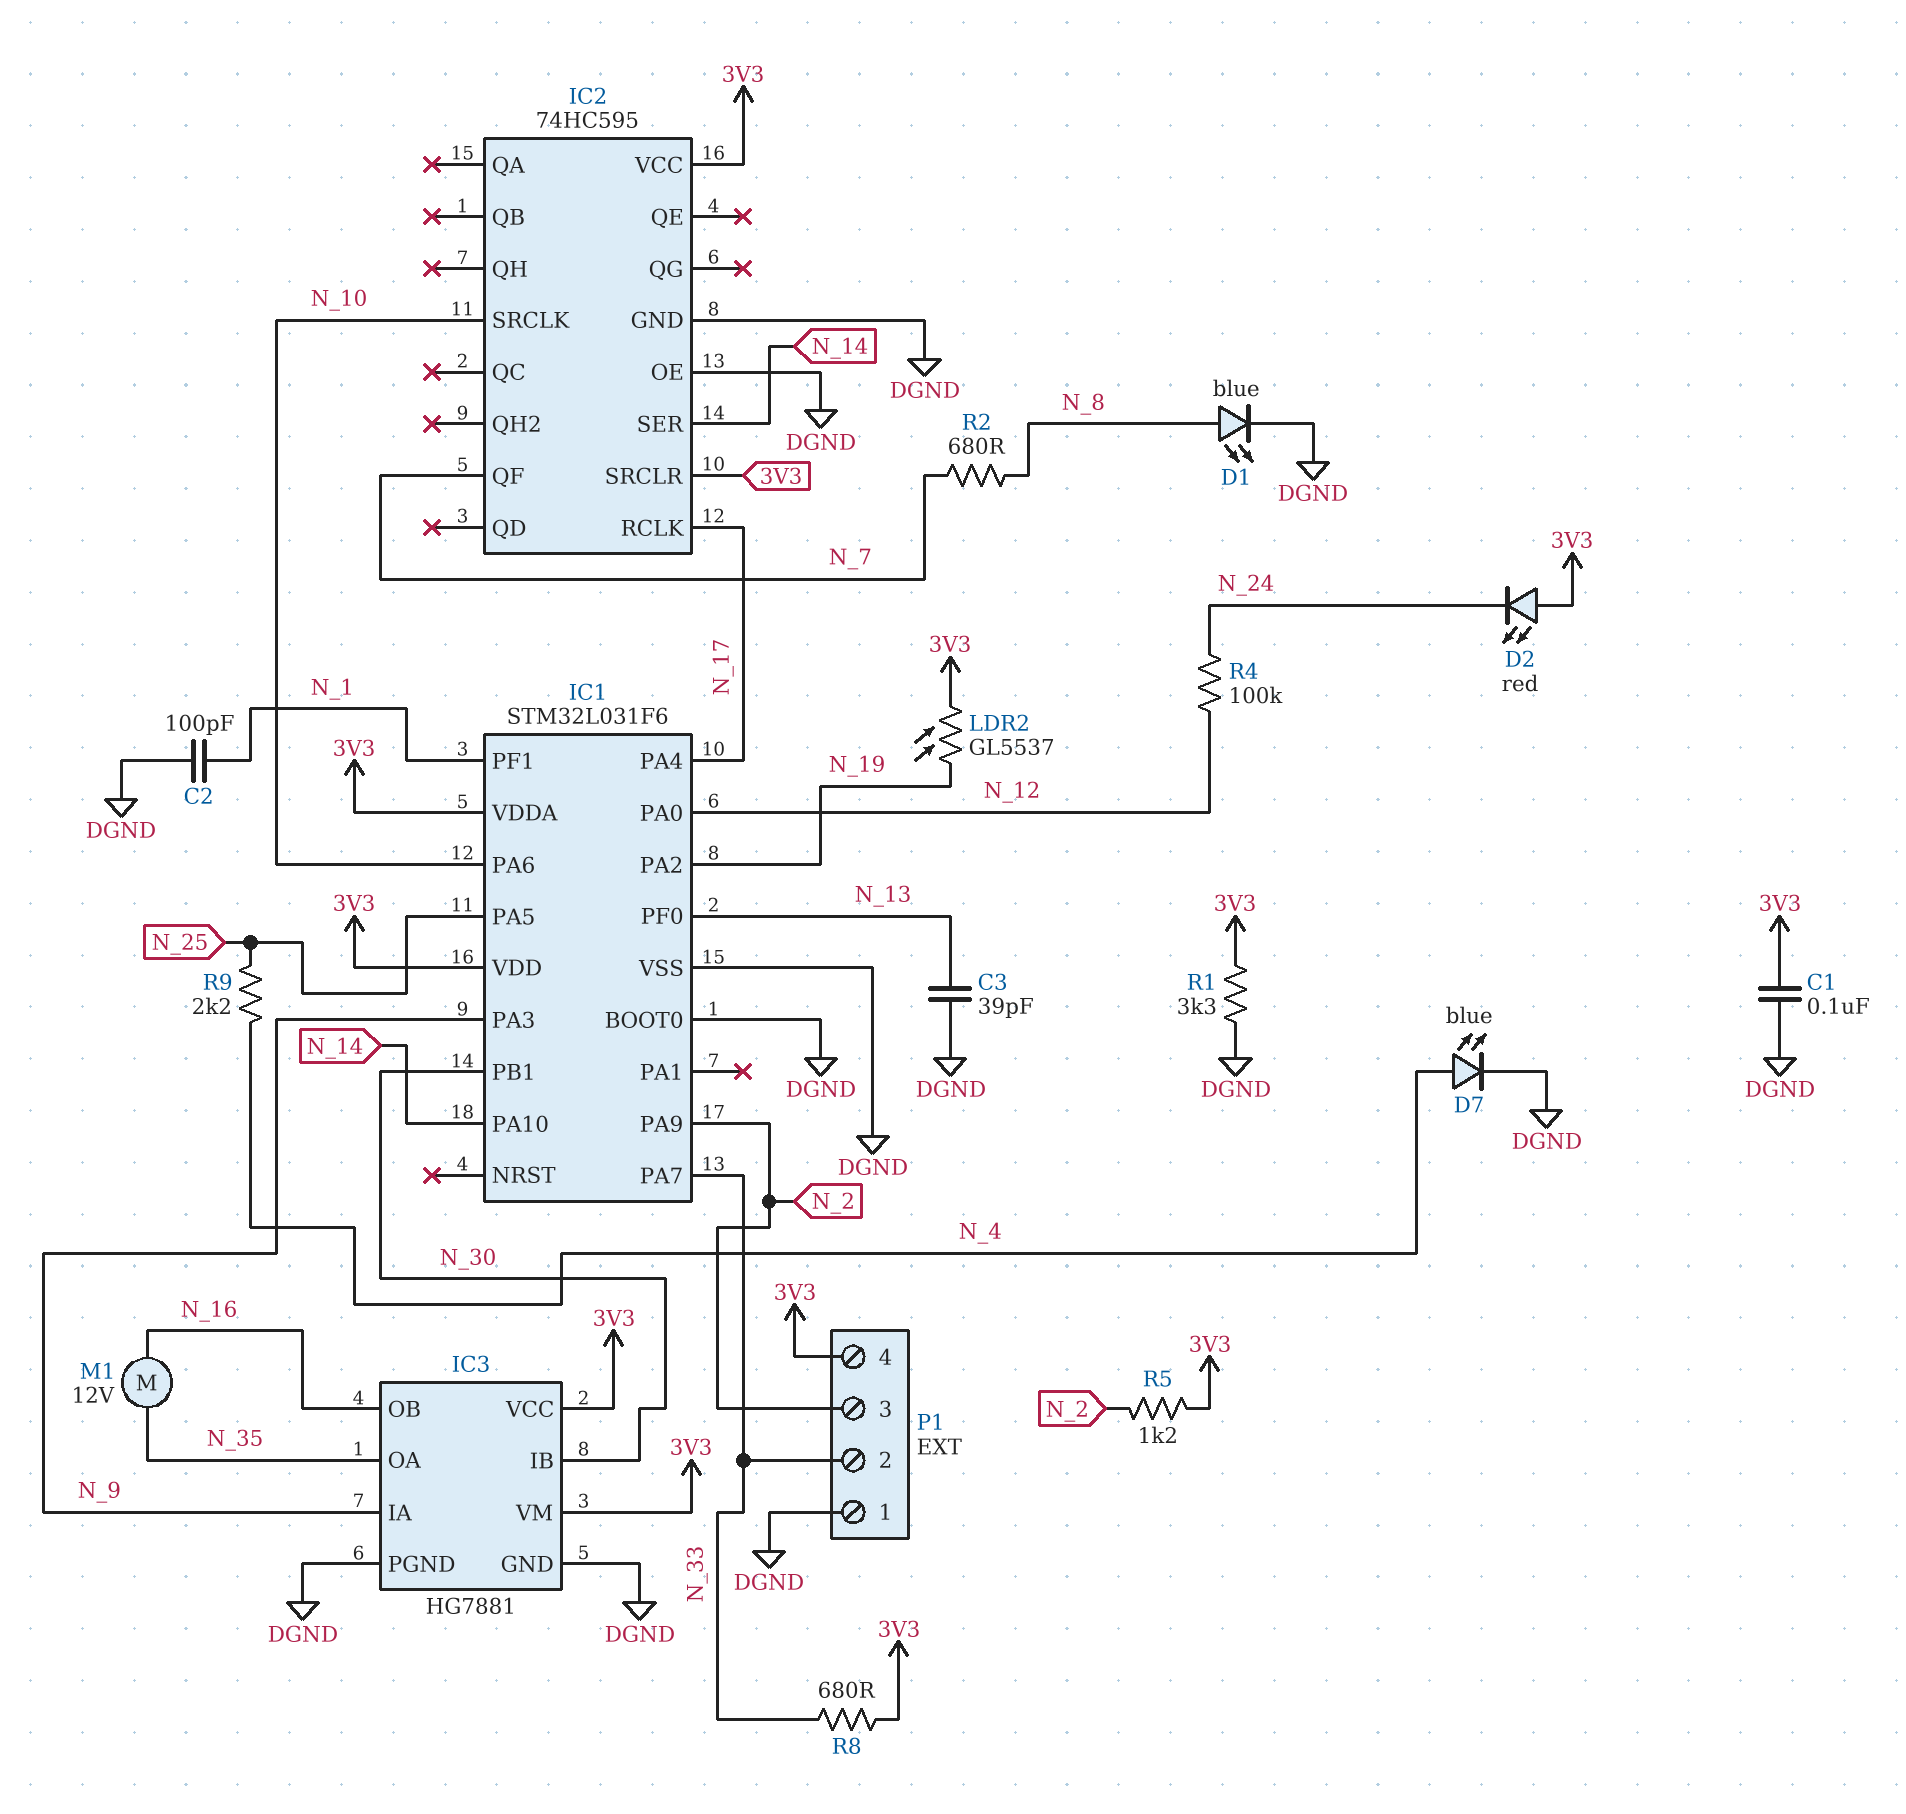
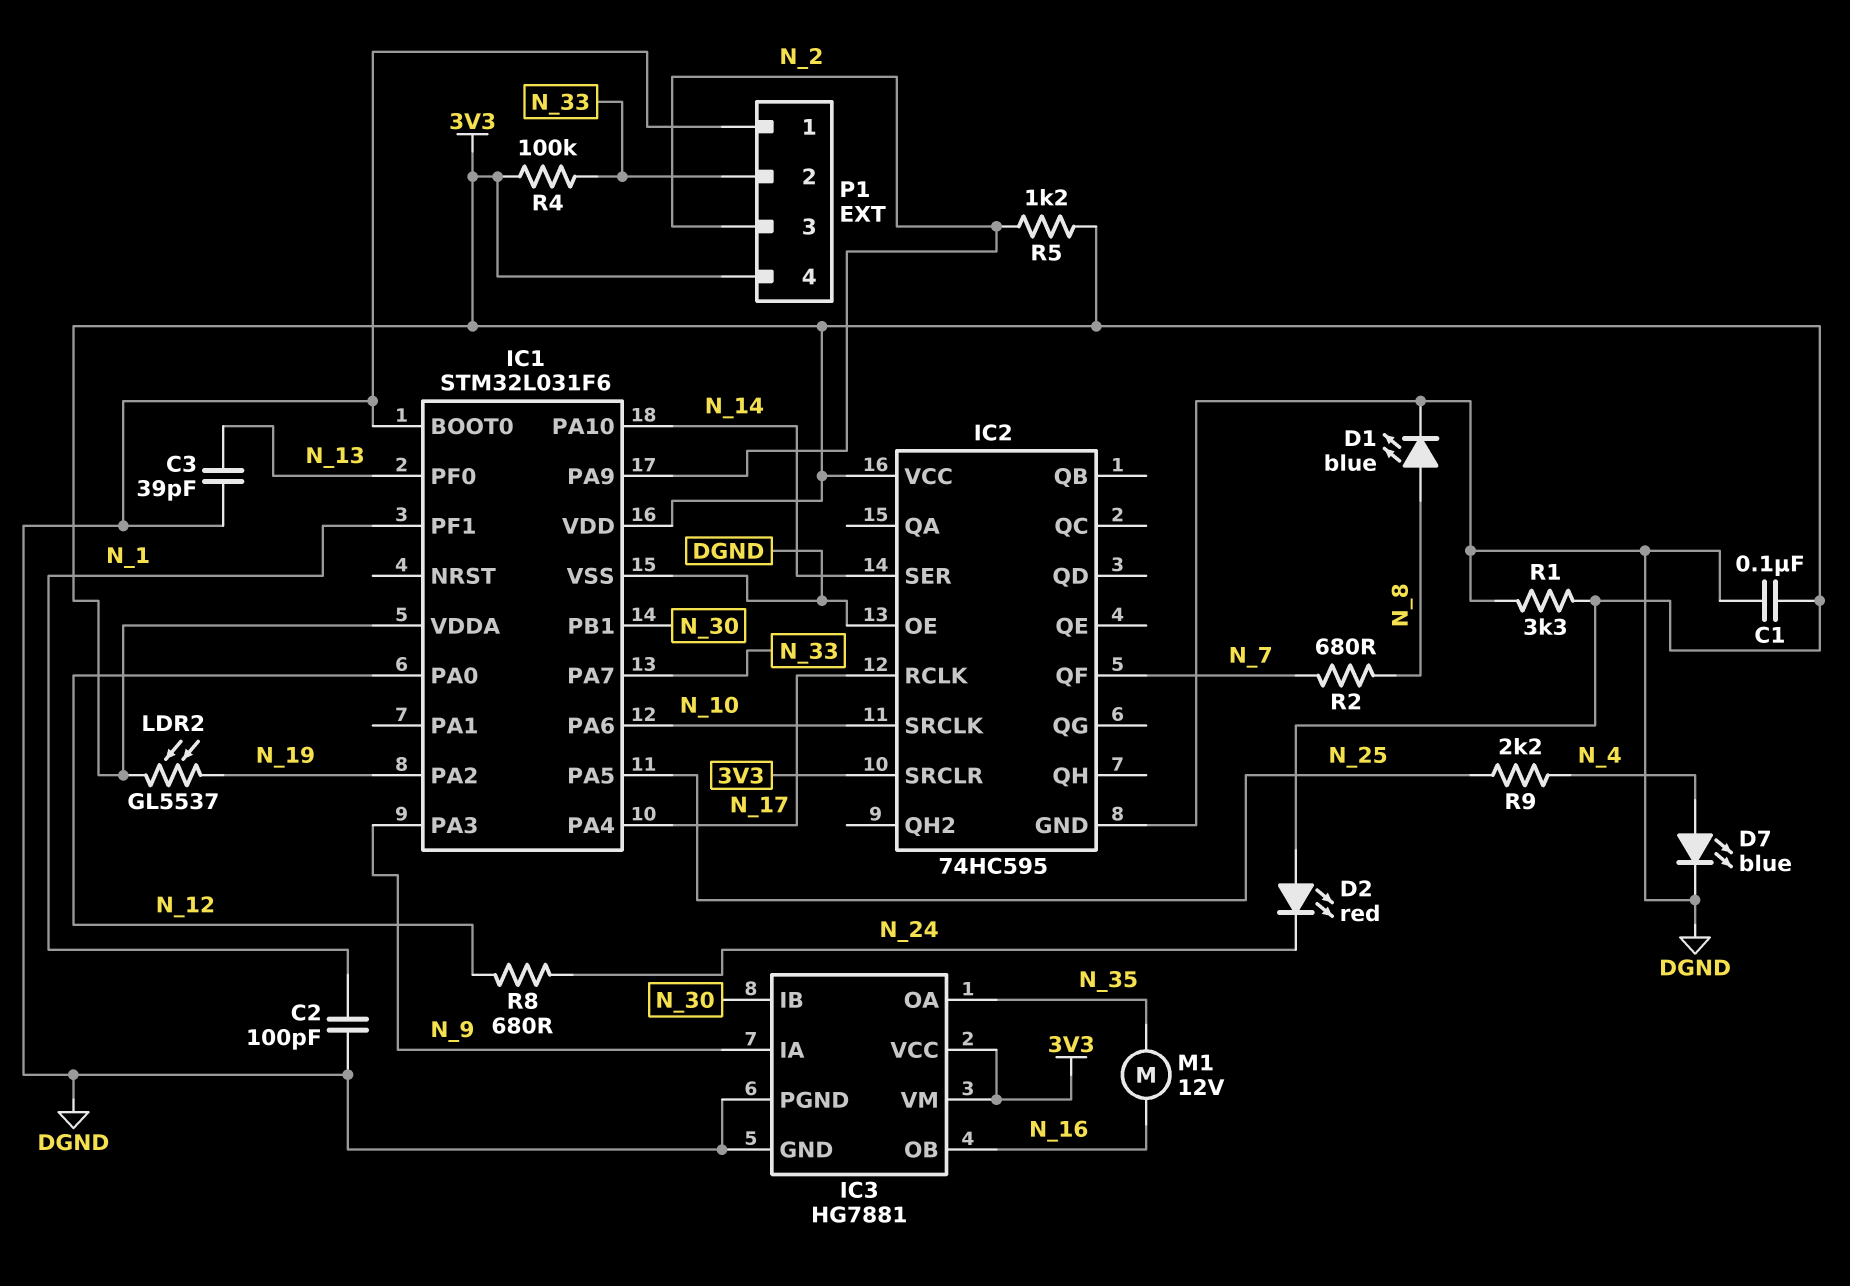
R4: 100k (N_12, N_24) -> 100k (3V3, N_33)
R8: 680 (3V3, N_33) -> 680 (N_12, N_24)

